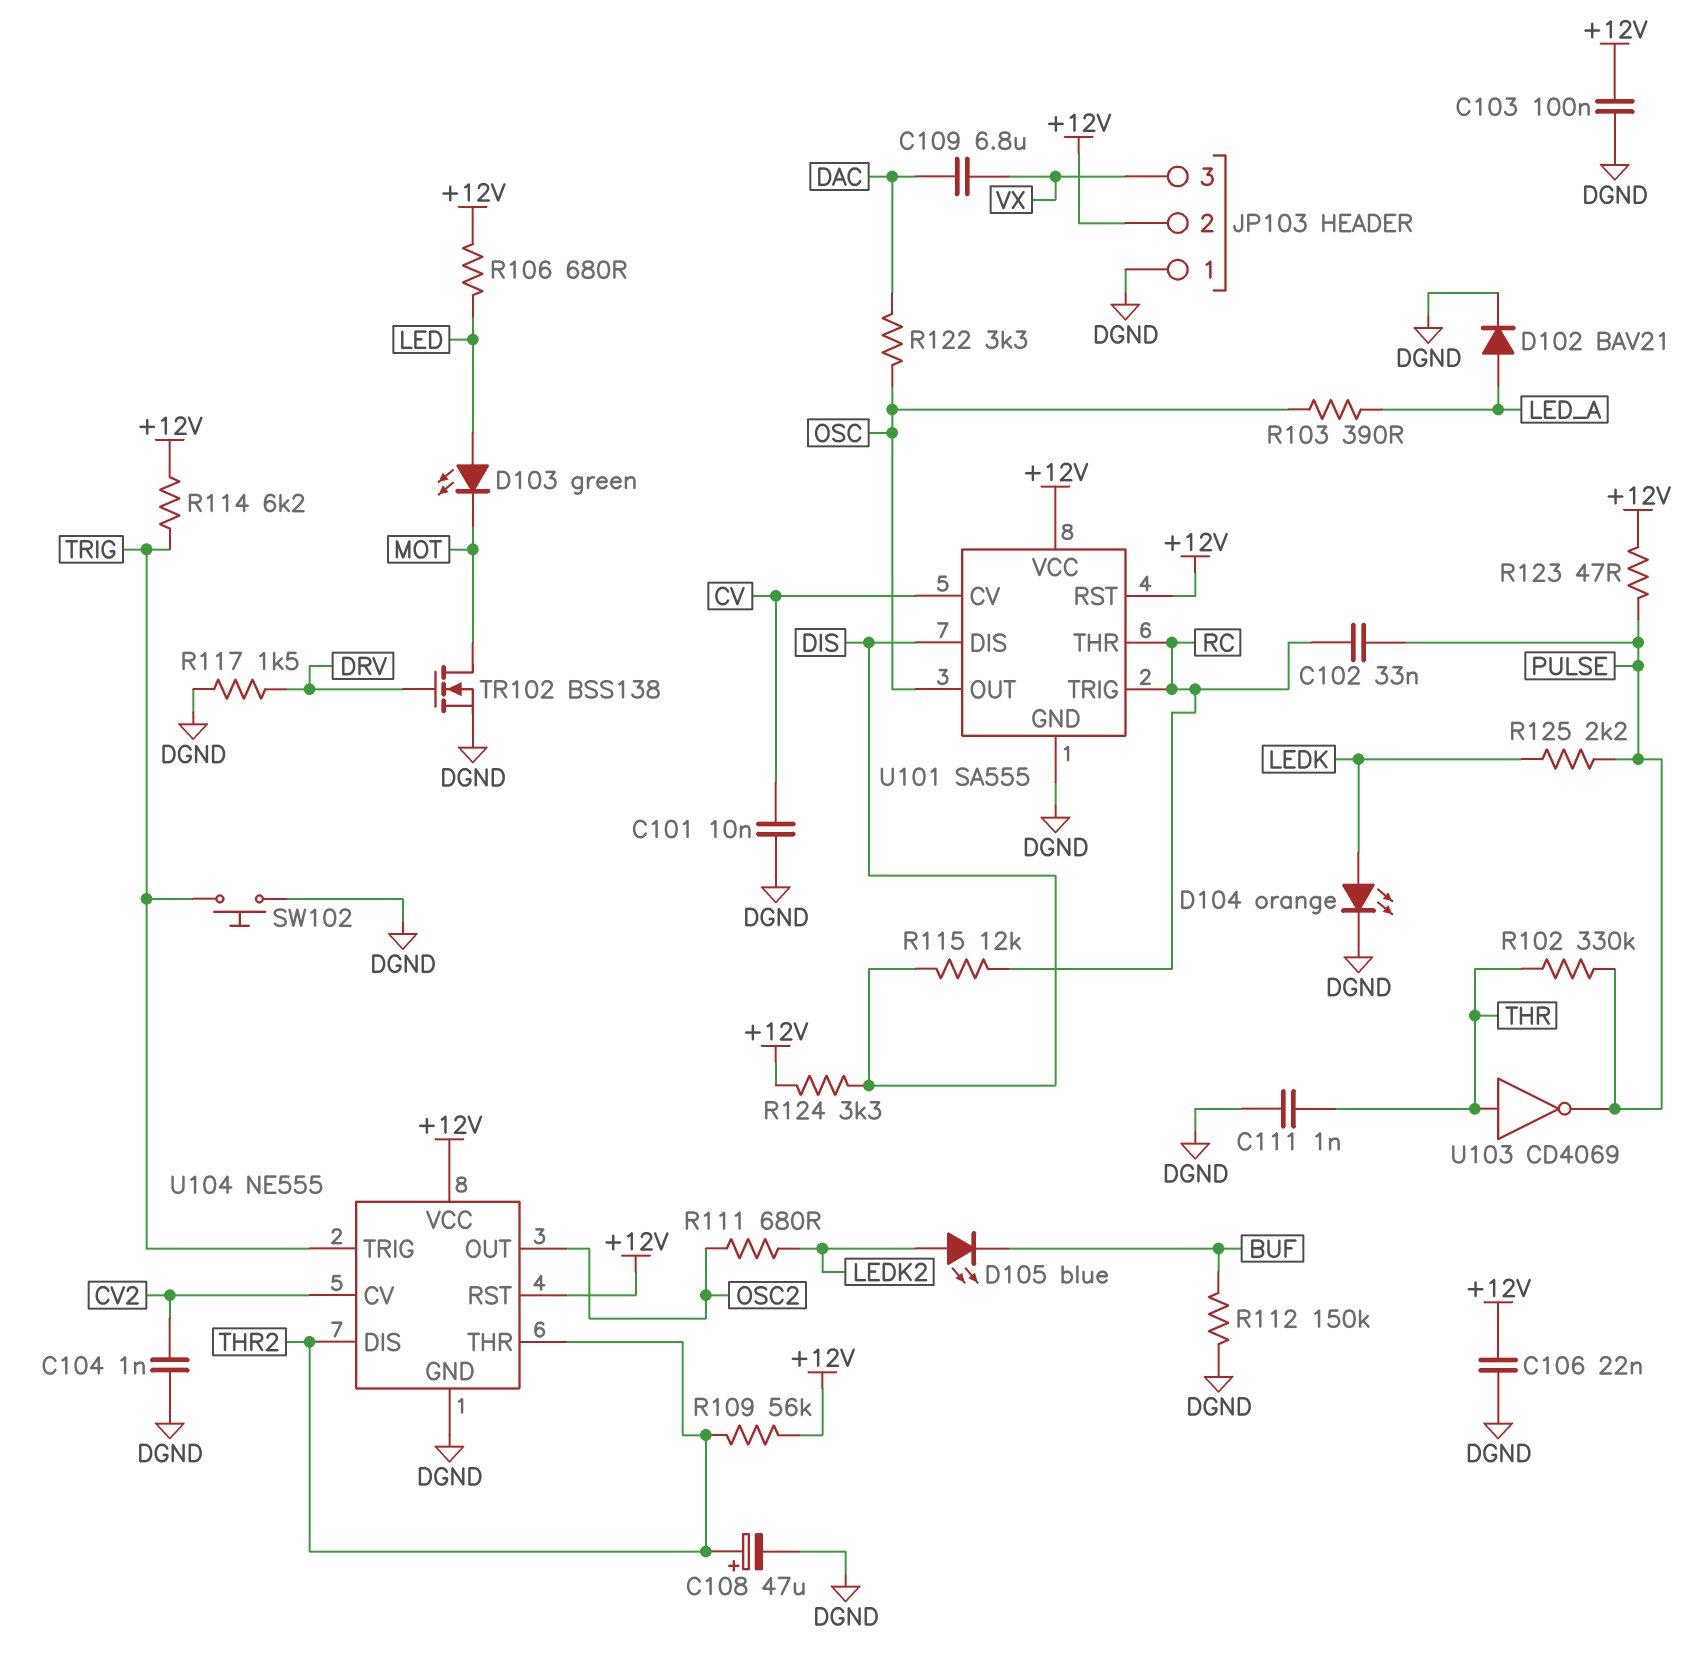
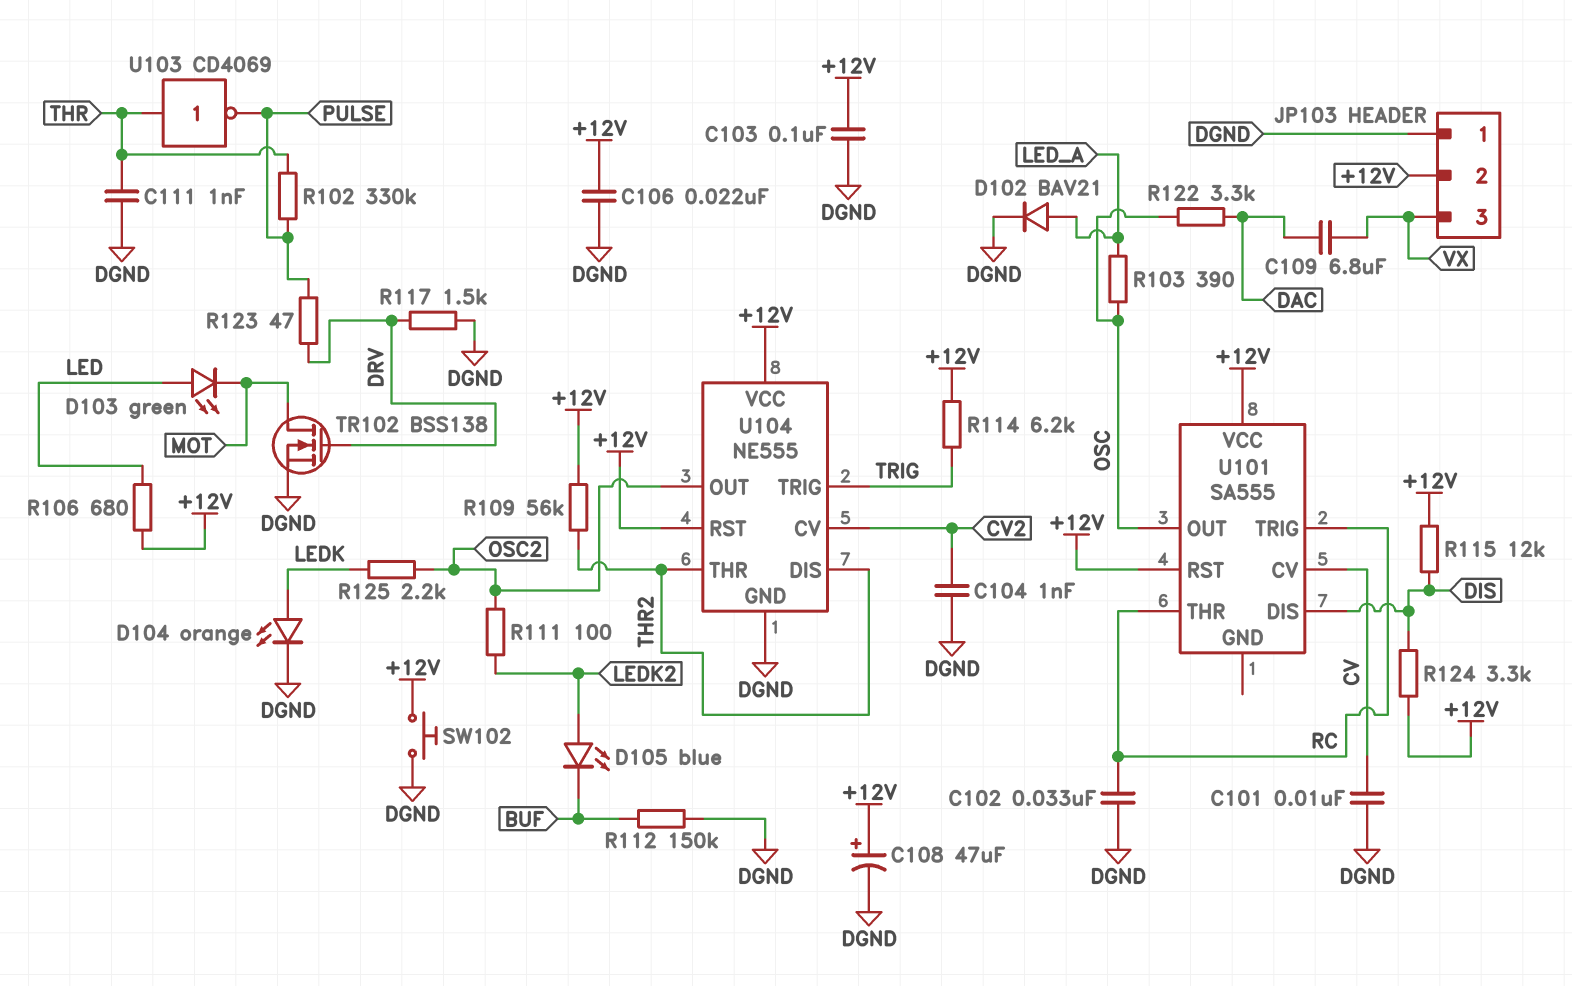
C102: 33nF (PULSE, RC) -> 33nF (DGND, RC)
C108: 47uF (plus THR2, minus DGND) -> 47uF (plus +12V, minus DGND)
R111: 680 (LEDK2, OSC2) -> 100 (LEDK2, OSC2)
R115: 12k (DIS, RC) -> 12k (+12V, DIS)
R123: 47 (+12V, PULSE) -> 47 (DRV, PULSE)
R125: 2.2k (LEDK, PULSE) -> 2.2k (LEDK, OSC2)
SW102: button (DGND, TRIG) -> button (+12V, DGND)
U101 pin GND: DGND -> none

